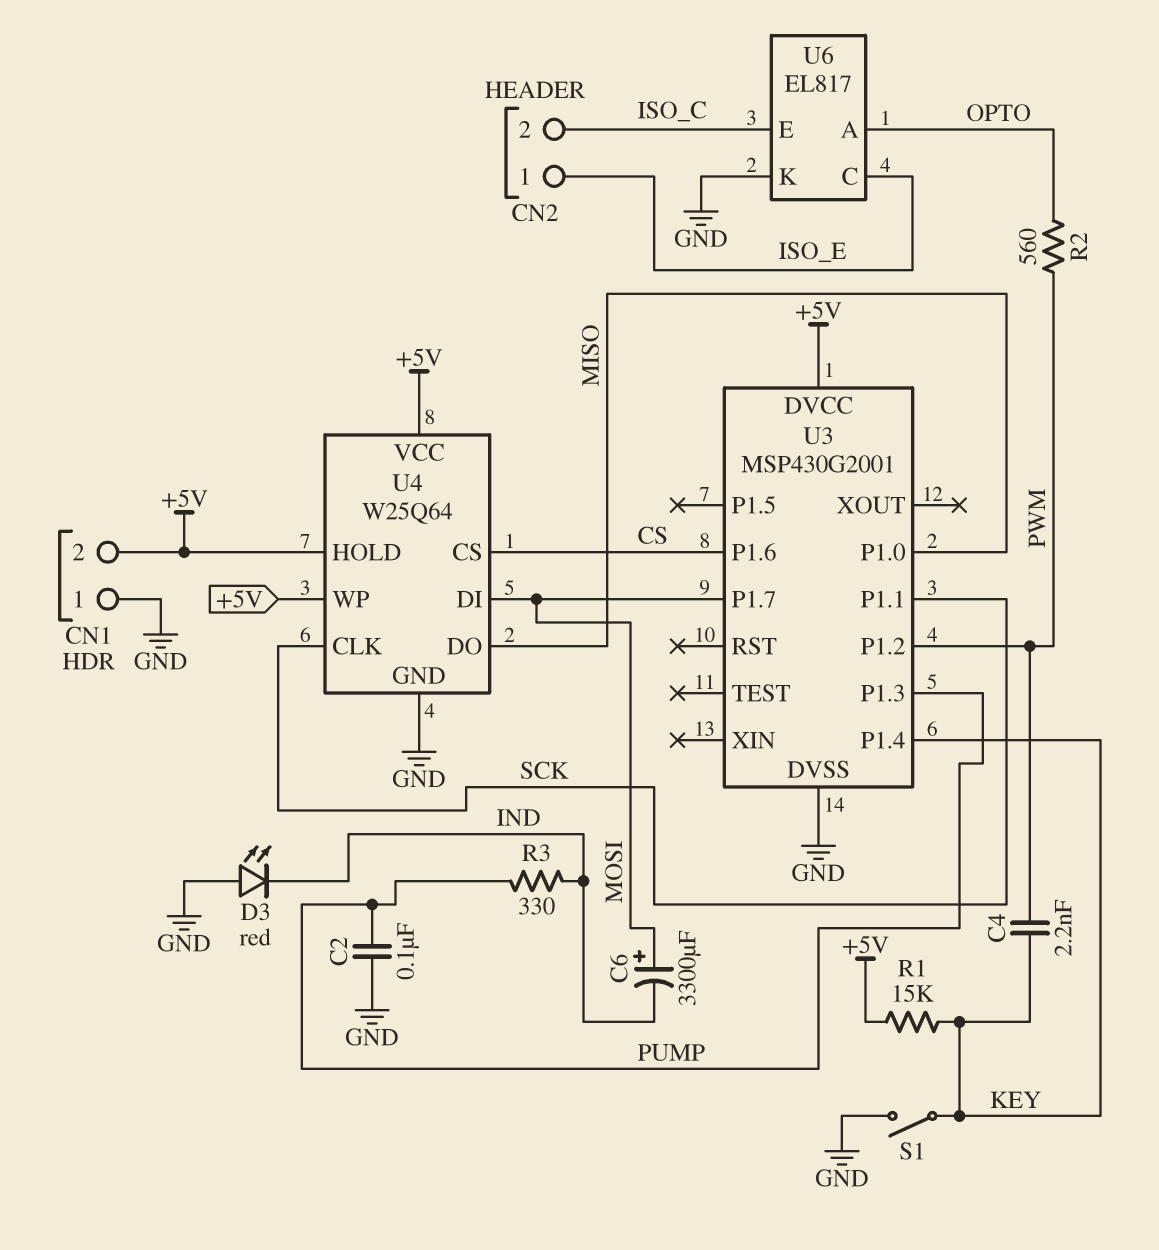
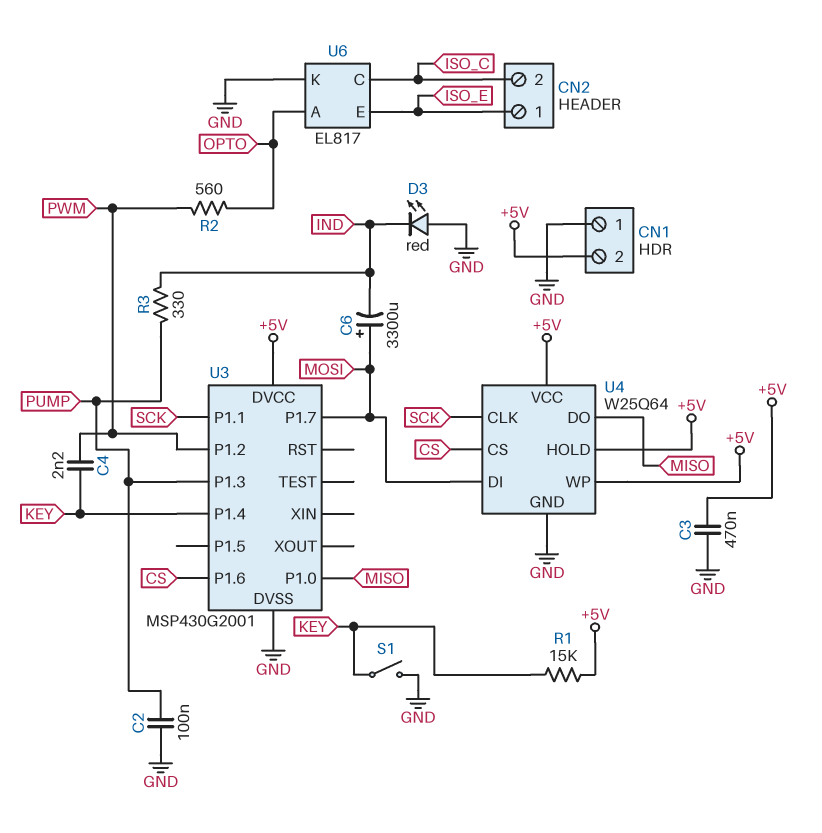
C3: none -> 470nF (+5V, GND)
U6 pin C: ISO_E -> ISO_C
U6 pin E: ISO_C -> ISO_E

